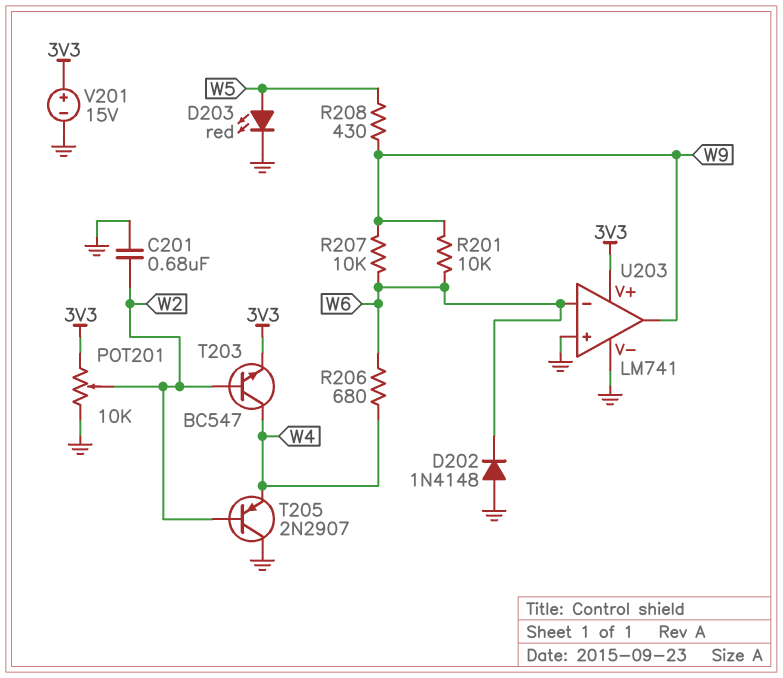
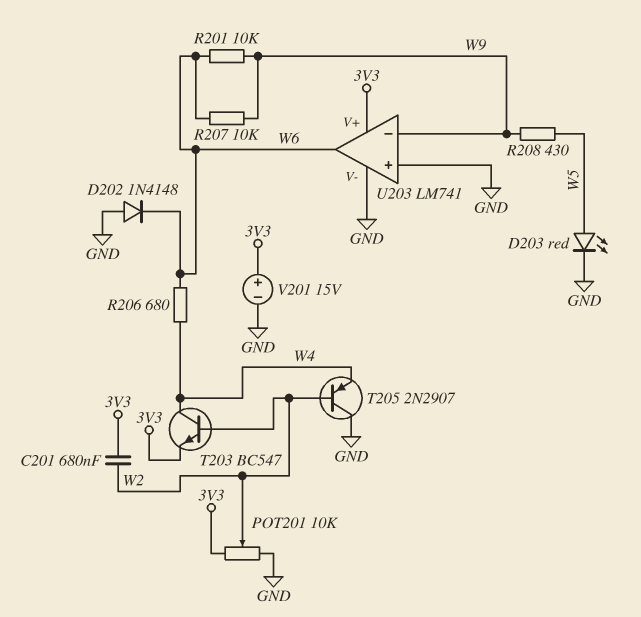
C201: 680nF (GND, W2) -> 680nF (3V3, W2)
U203 pin in-: W6 -> W9
U203 pin out: W9 -> W6

